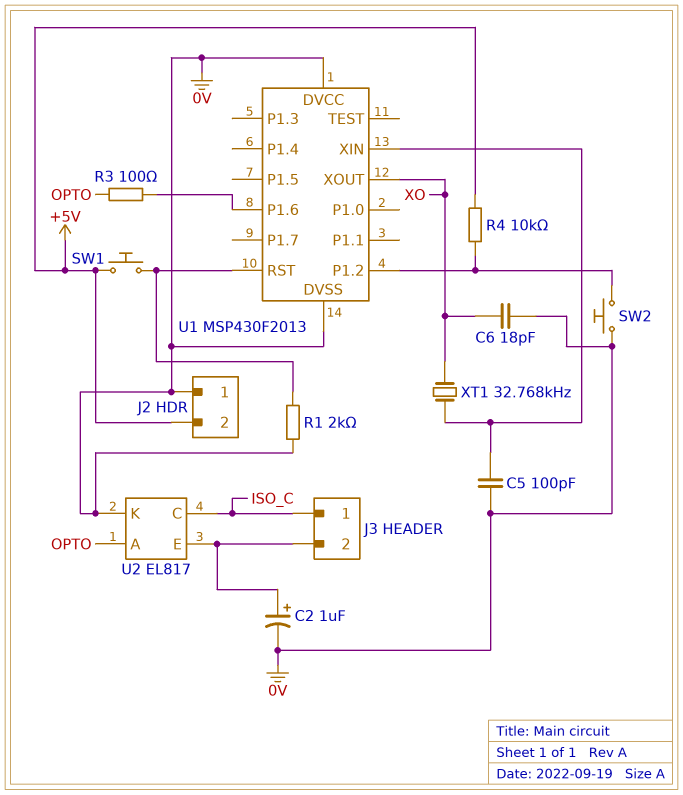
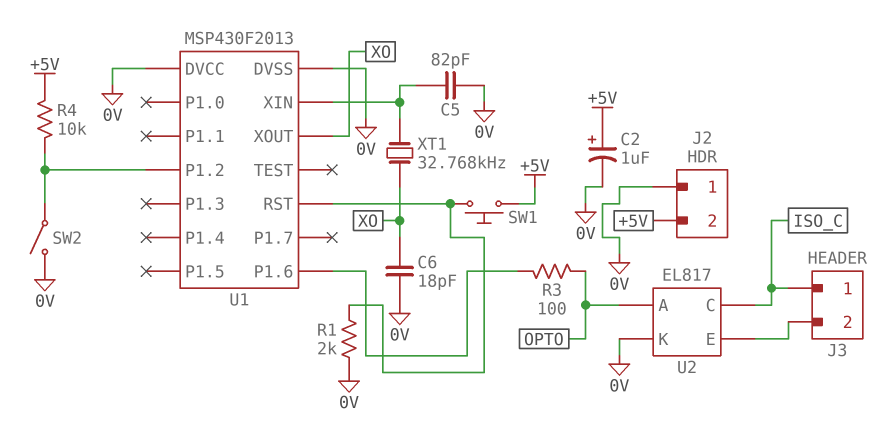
C2: 1uF (plus J3/2, minus 0V) -> 1uF (plus +5V, minus 0V)
C5: 100pF (0V, U1/XIN) -> 82pF (0V, U1/XIN)
SW2: button (0V, U1/P1.2) -> switch (0V, U1/P1.2)

